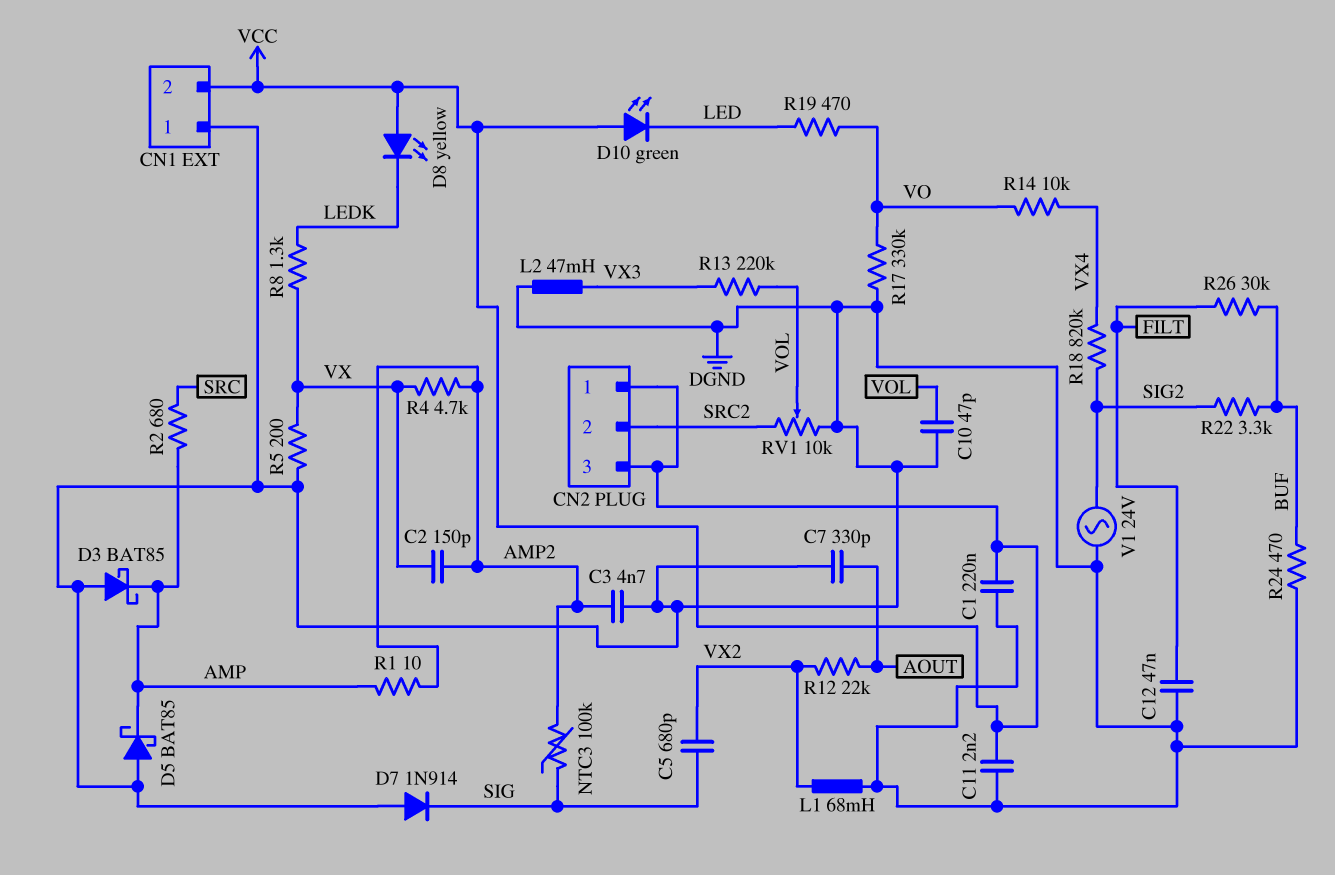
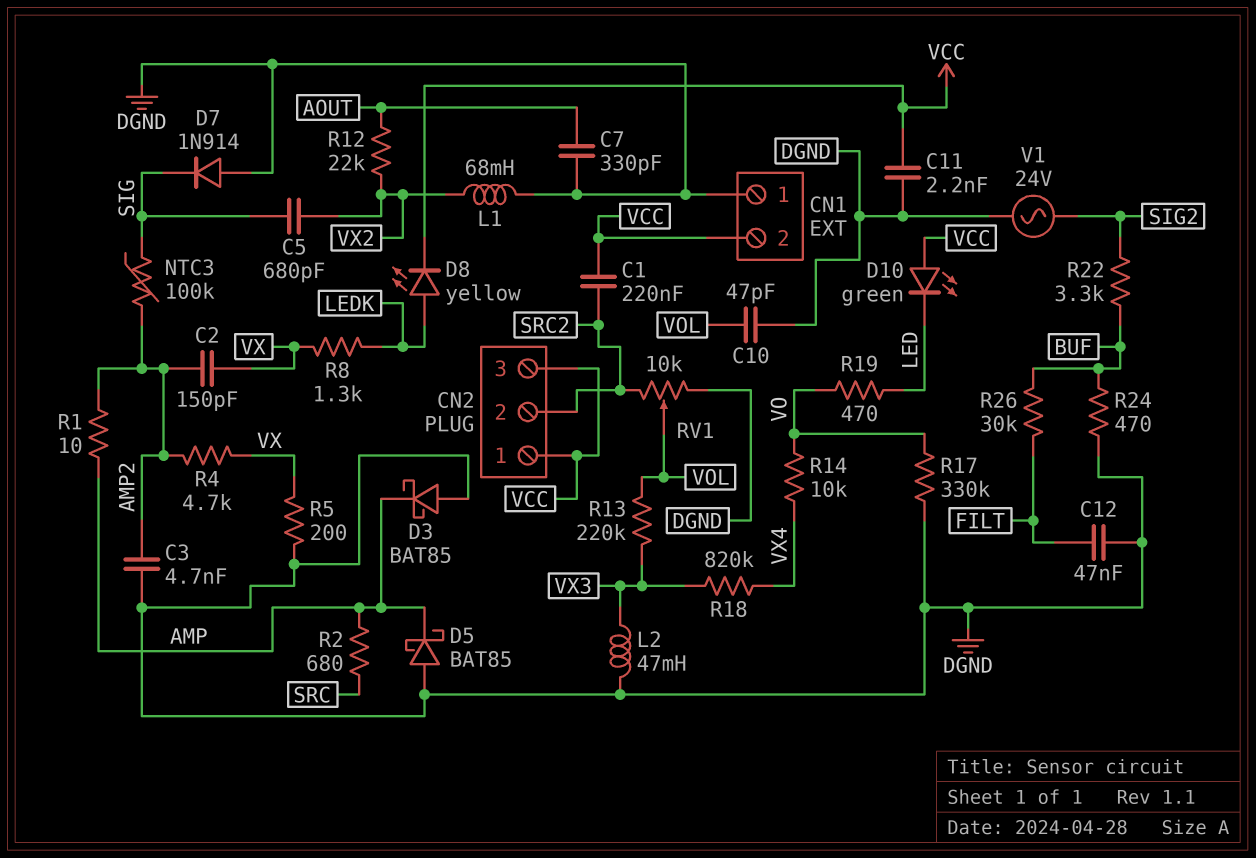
C1: 220nF (DGND, VCC) -> 220nF (SRC2, VCC)
D8: LED yellow (A VCC, K LEDK) -> LED yellow (A LEDK, K VCC)
R18: 820k (SIG2, VX4) -> 820k (VX3, VX4)

